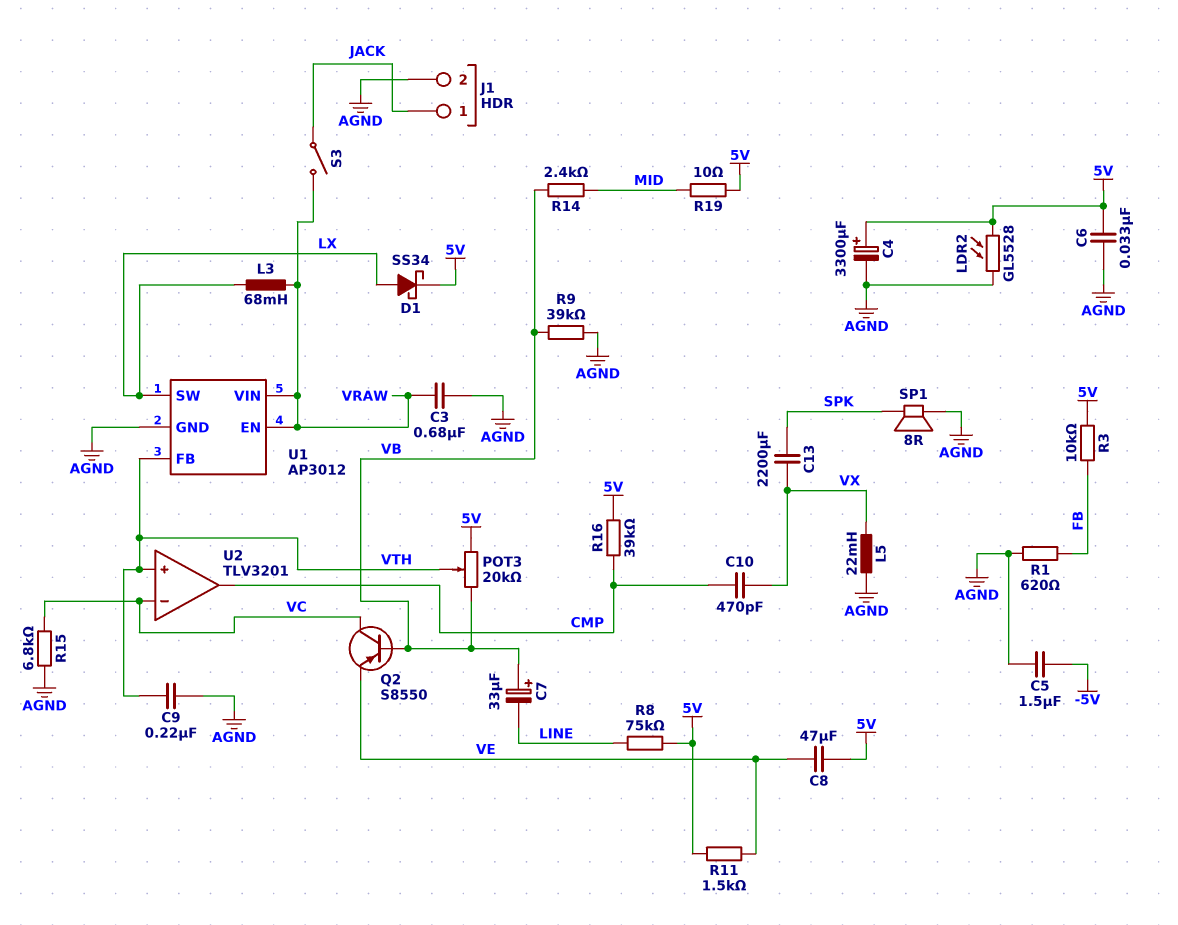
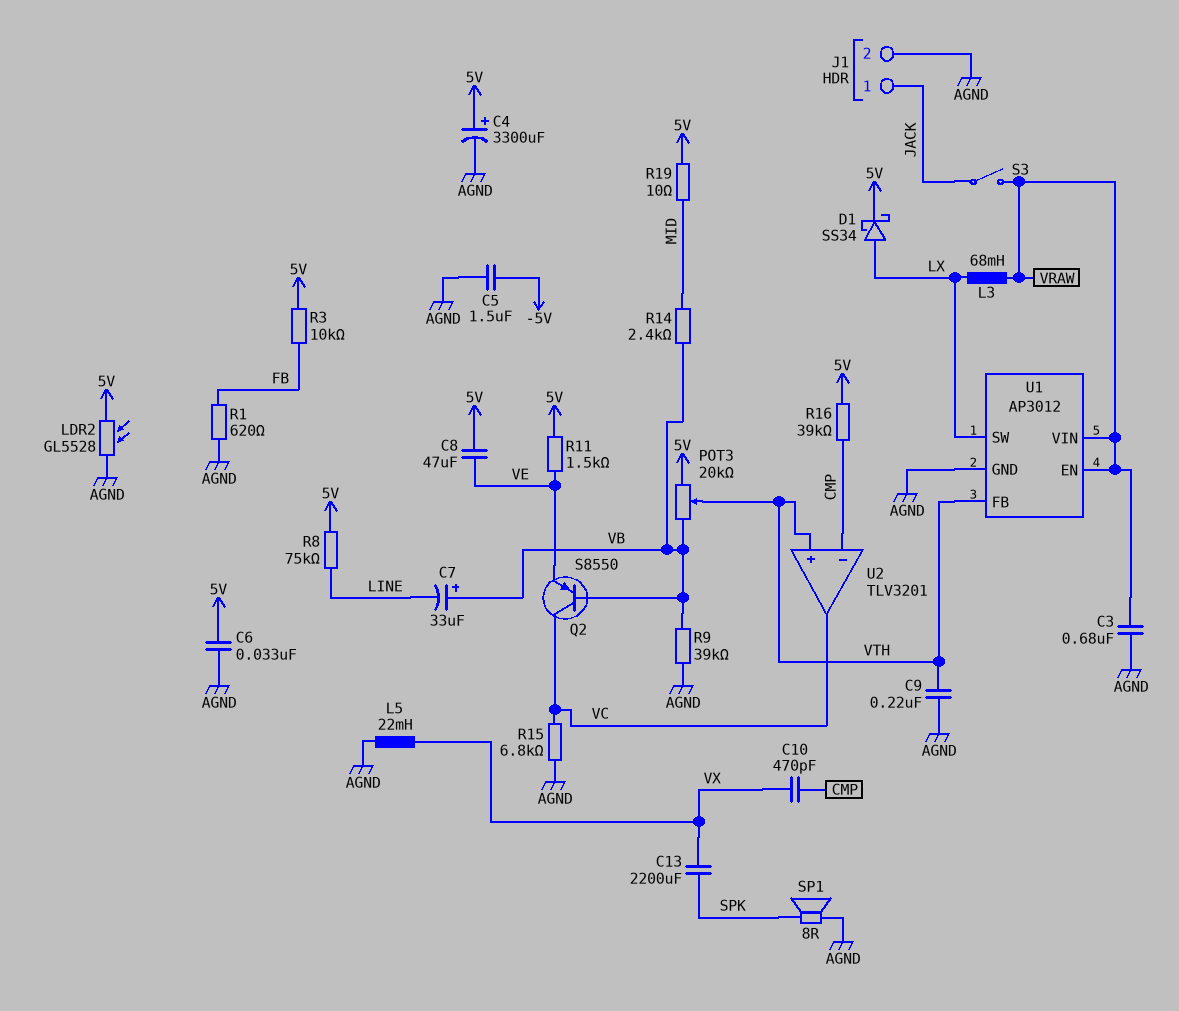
U2 pin in-: VC -> CMP
U2 pin out: CMP -> VC

